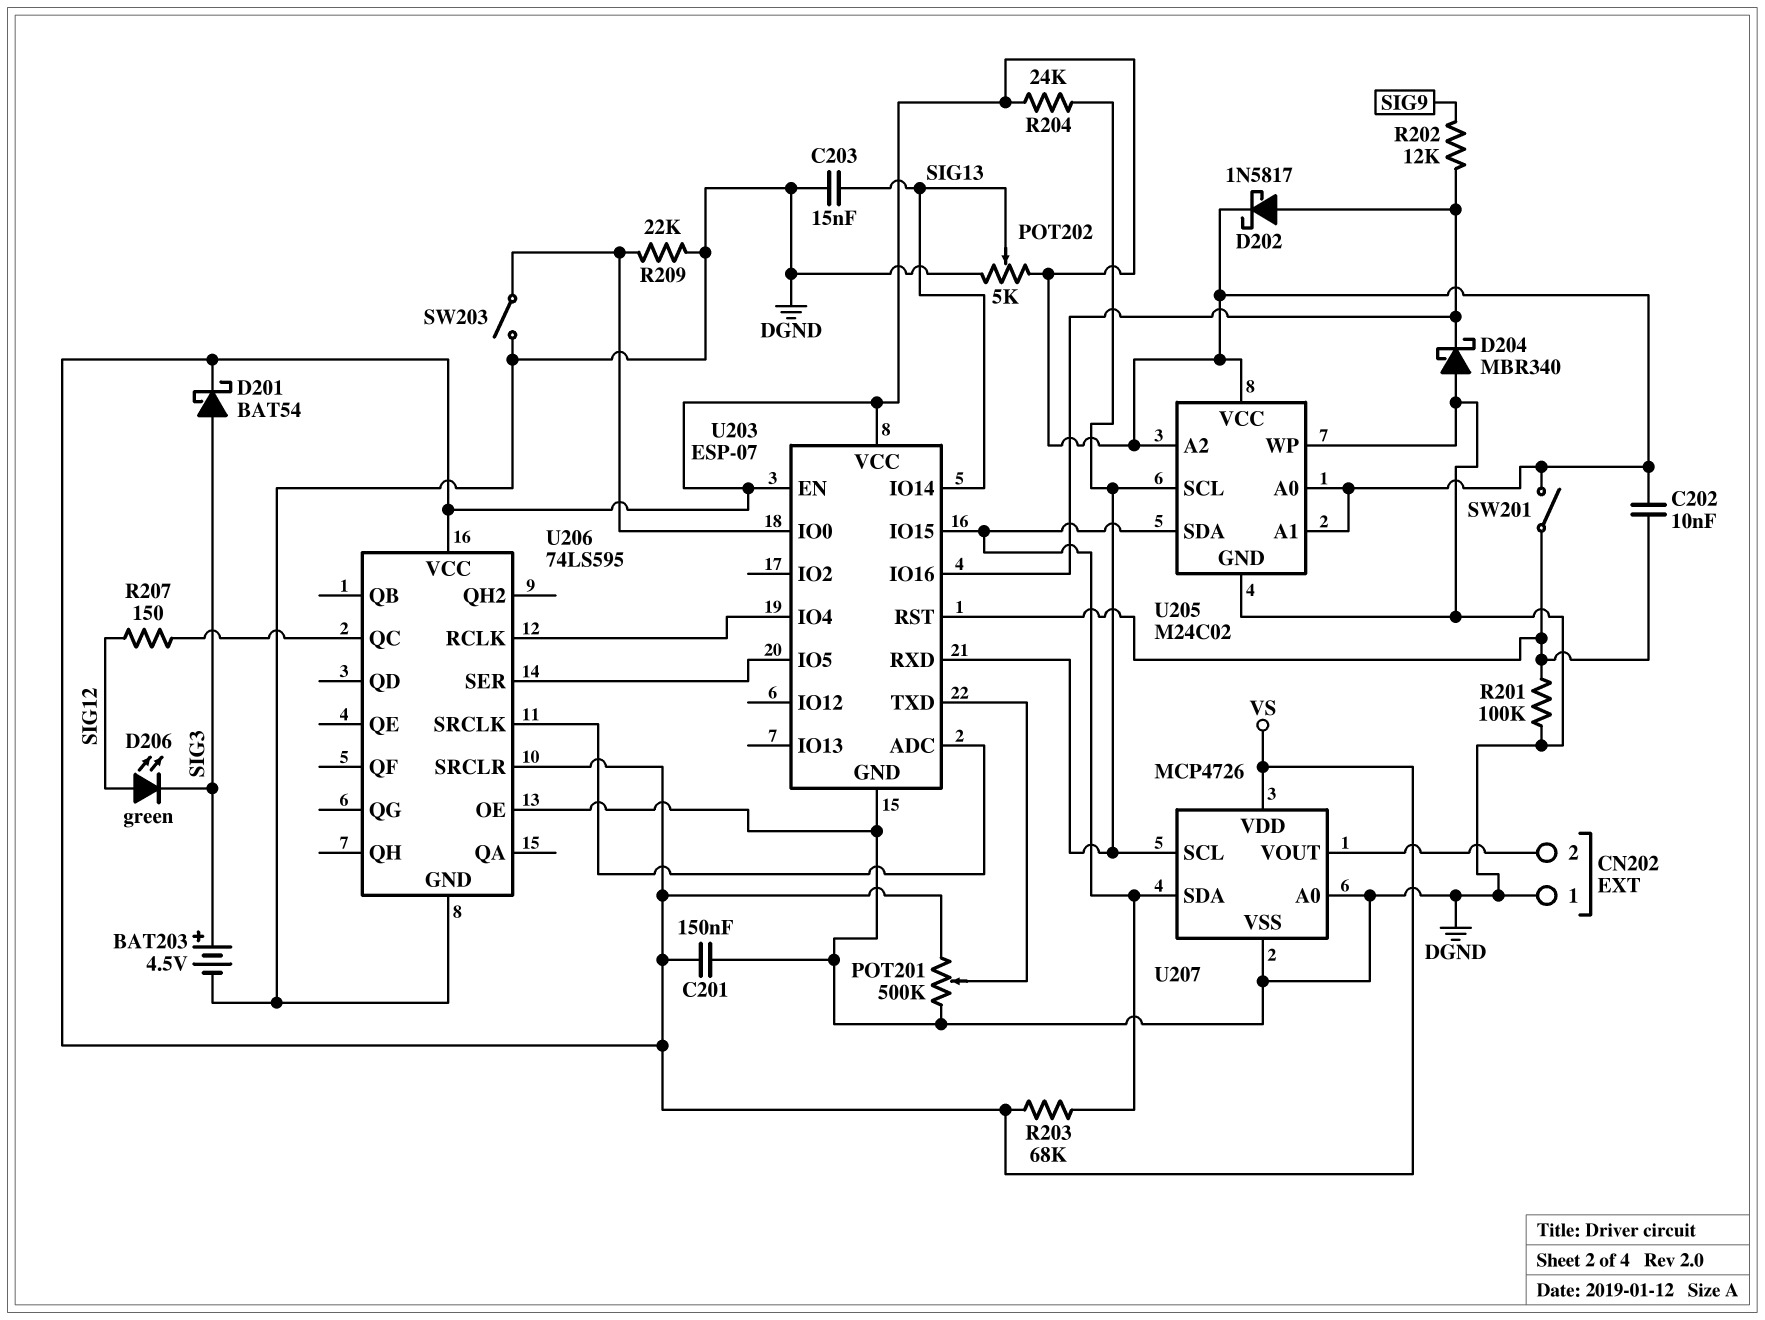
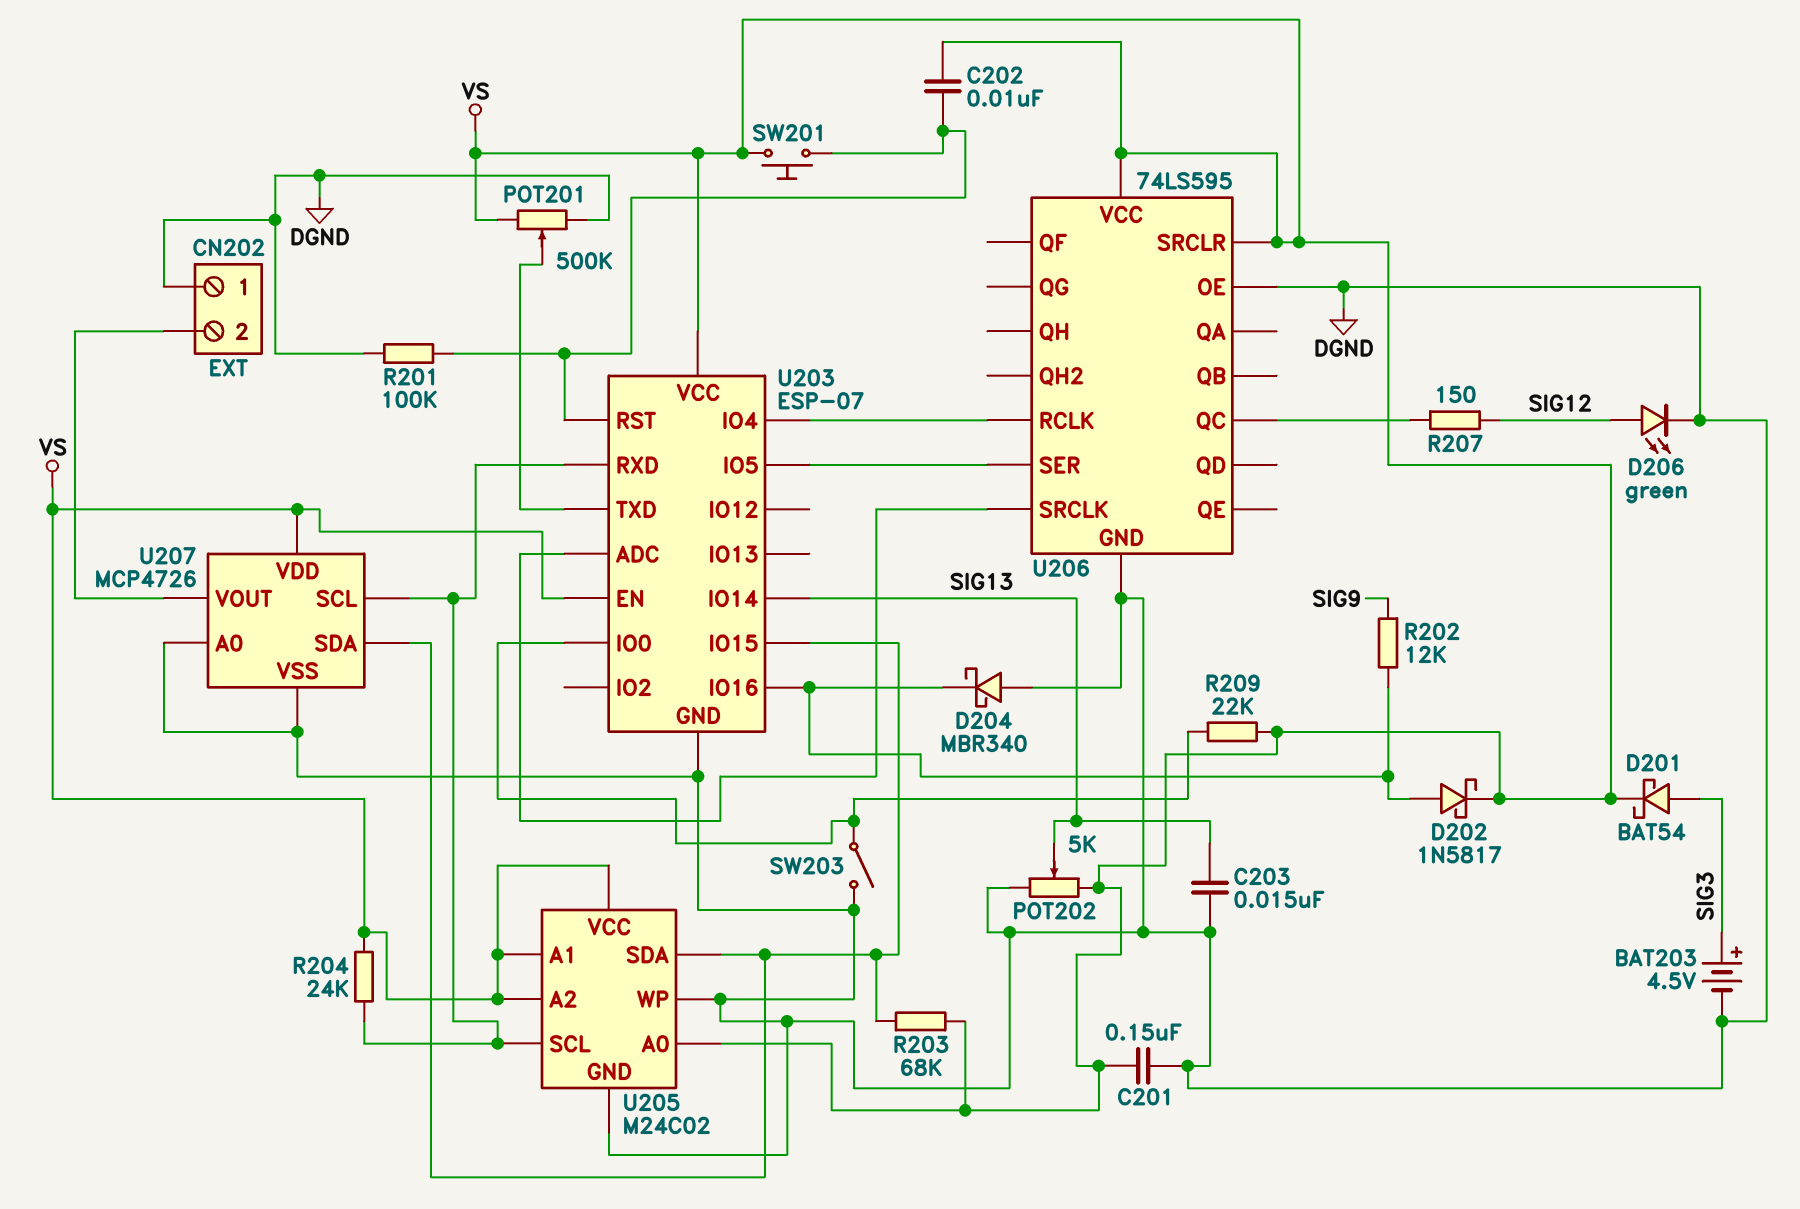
D206: LED green (A SIG12, K SIG3) -> LED green (A SIG12, K DGND)
R209: 22k (DGND, U203/IO0) -> 22k (U203/IO0, VS)
SW201: switch (U203/RST, VS) -> button (U203/RST, VS)

